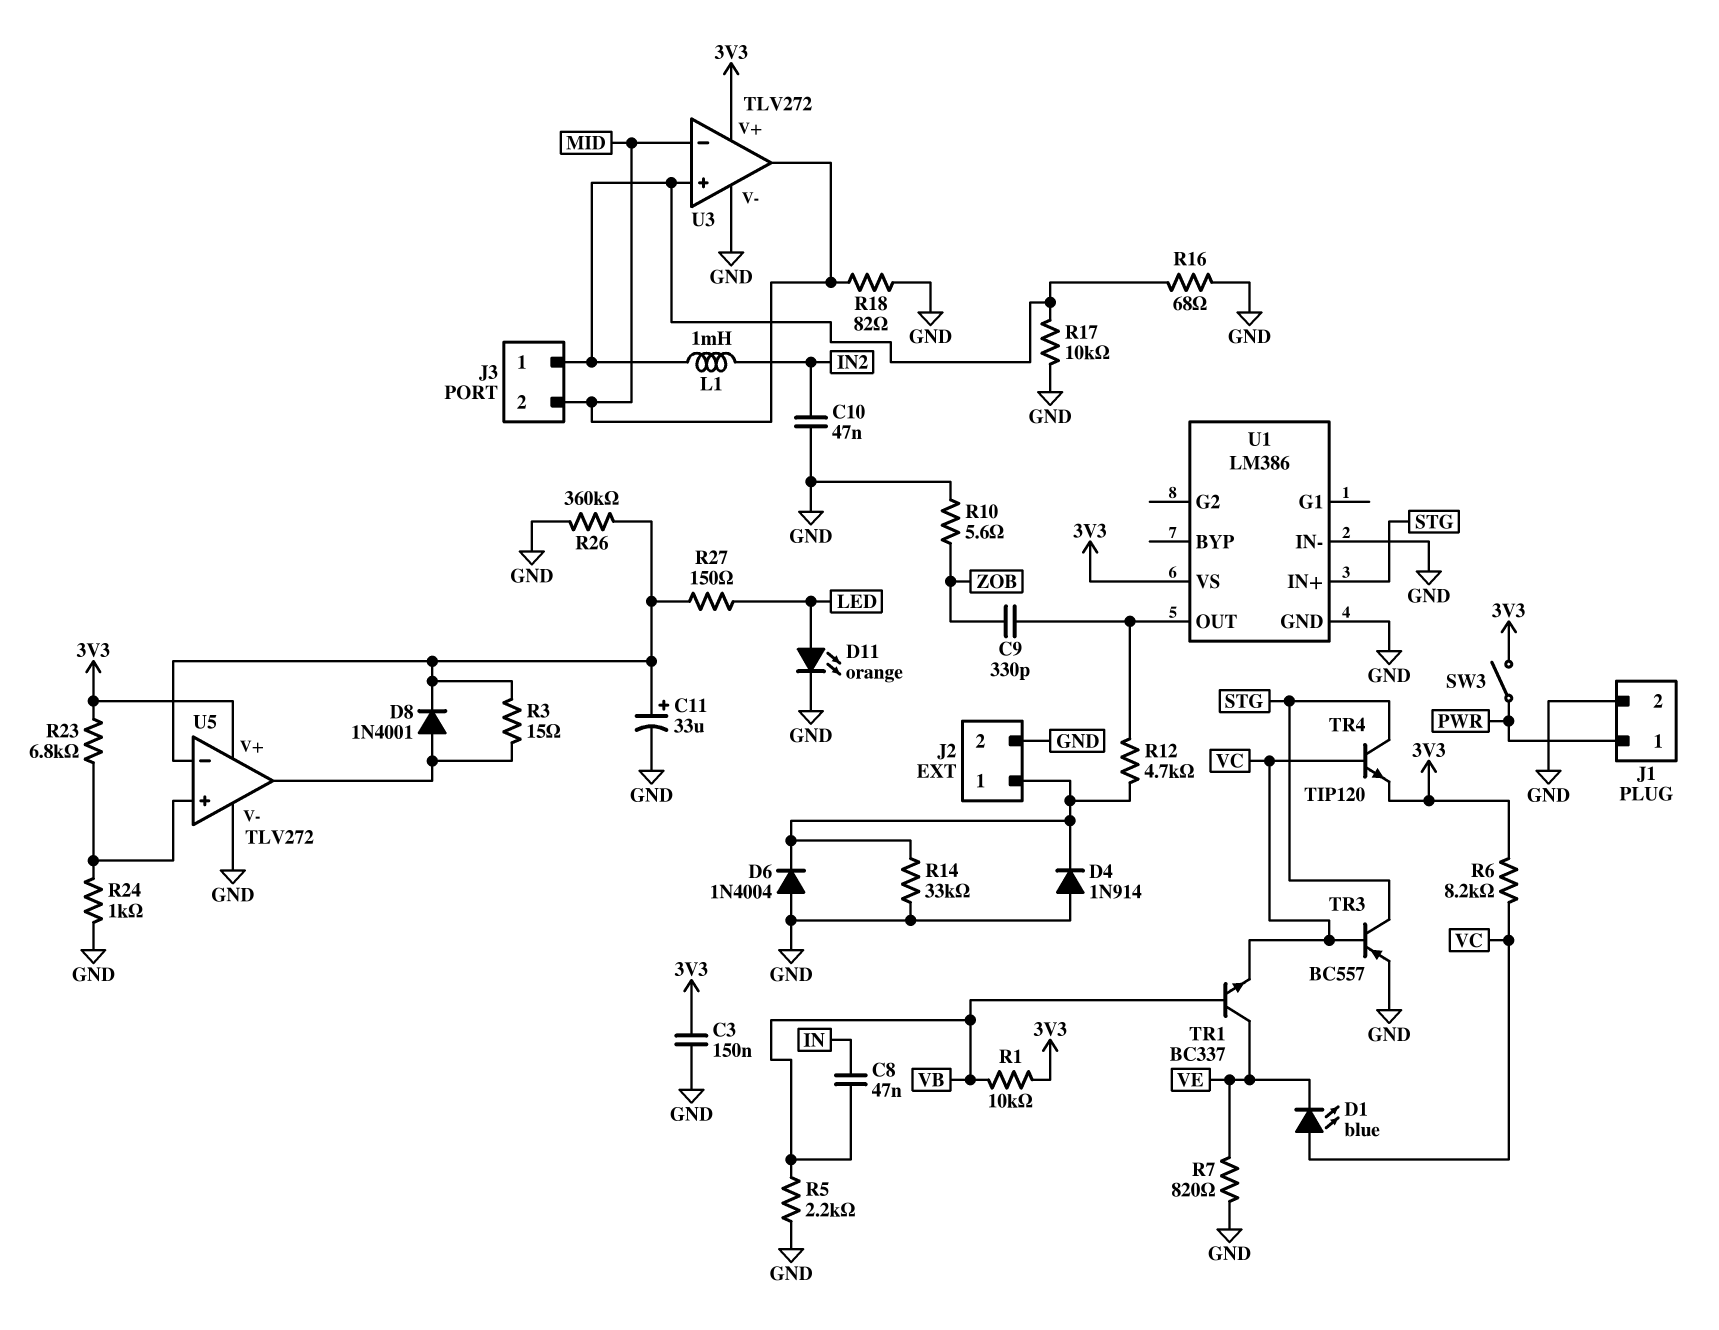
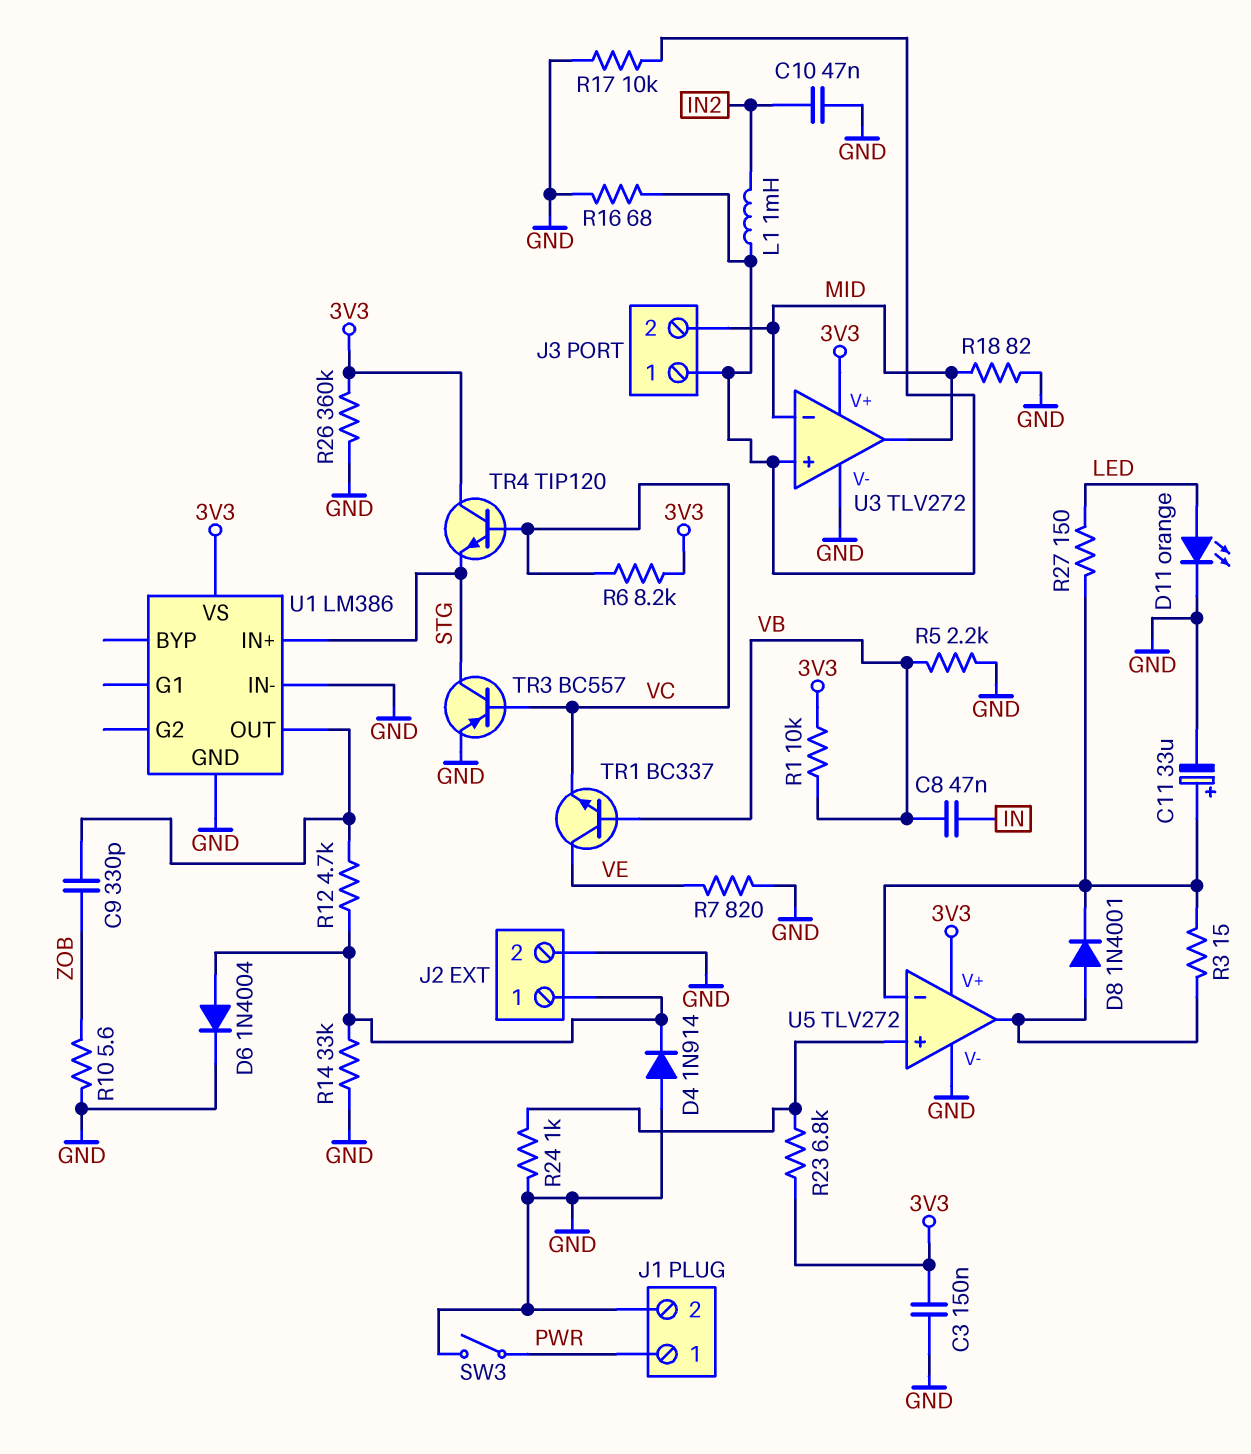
D1: LED blue (A VC, K VE) -> none
D6: diode 1N4004 (A GND, K J2/1) -> diode 1N4004 (A J2/1, K GND)
R26: 360k (GND, U5/in-) -> 360k (3V3, GND)
SW3: switch (3V3, PWR) -> switch (GND, PWR)
TR4: NPN TIP120 (B VC, C STG, E 3V3) -> NPN TIP120 (B VC, C 3V3, E STG)

